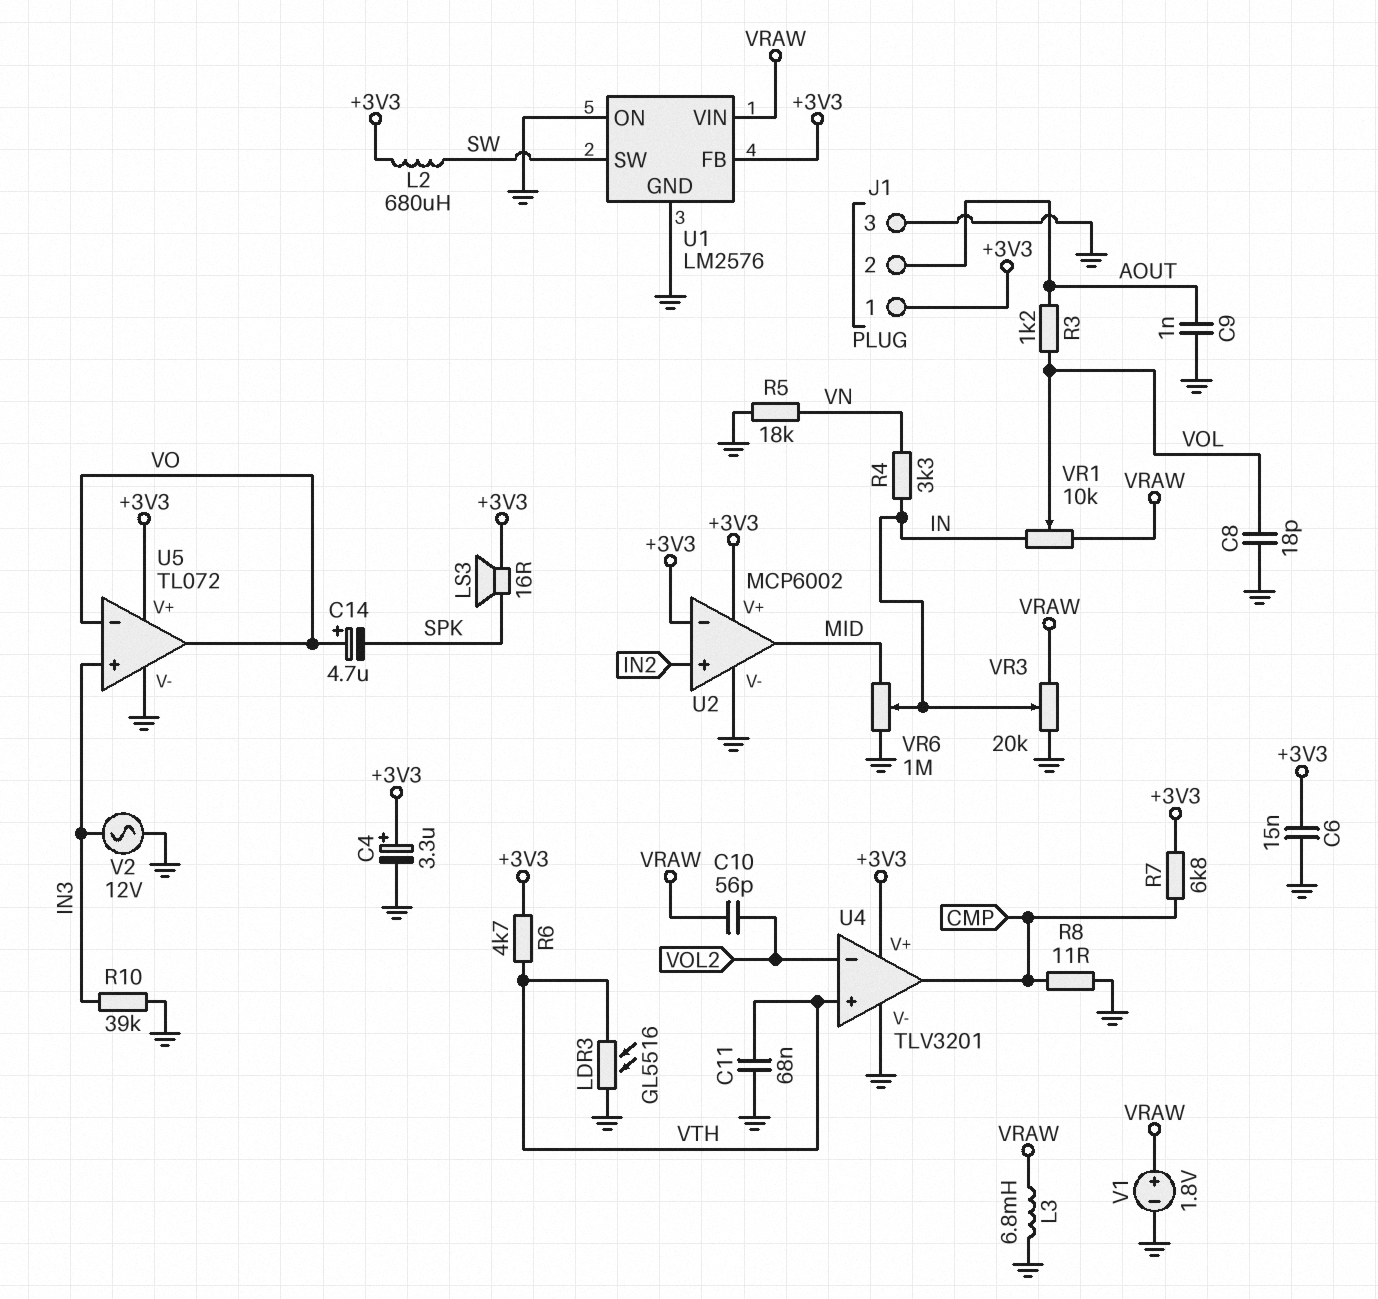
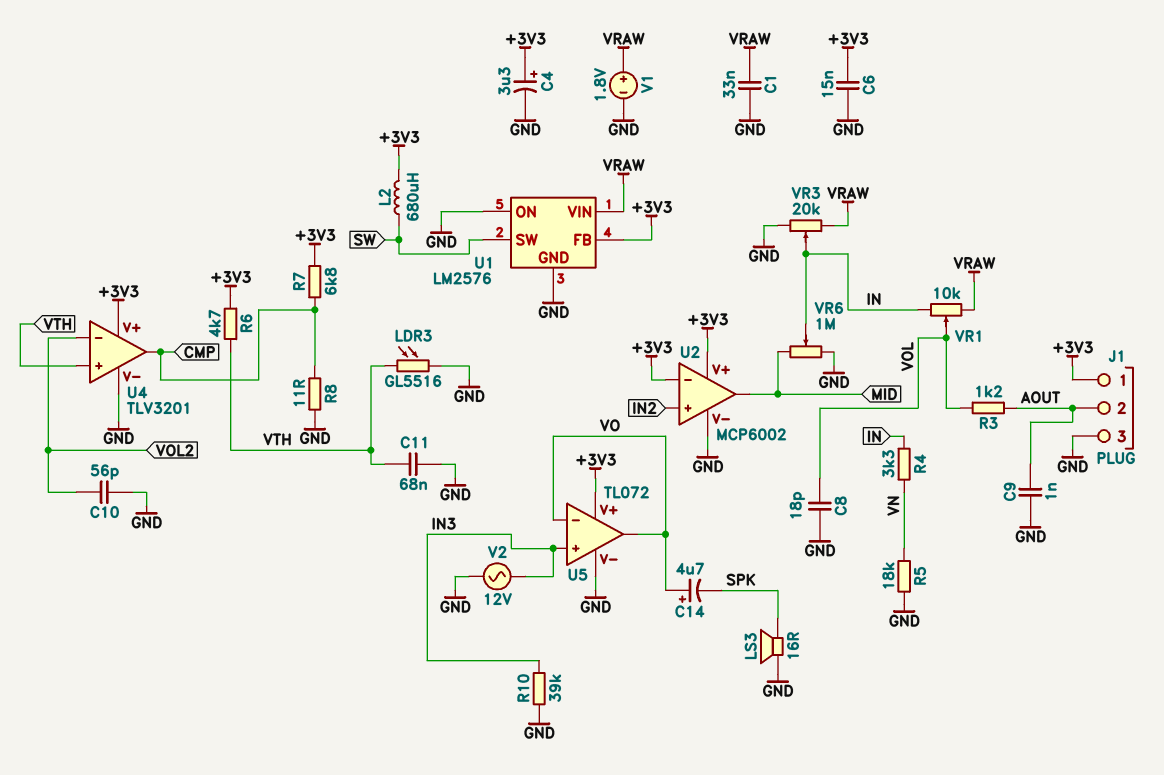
C1: none -> 33nF (GND, VRAW)
C10: 56pF (VOL2, VRAW) -> 56pF (GND, VOL2)
L3: 6.8mH (GND, VRAW) -> none
LS3: speaker 16R (+3V3, SPK) -> speaker 16R (GND, SPK)

